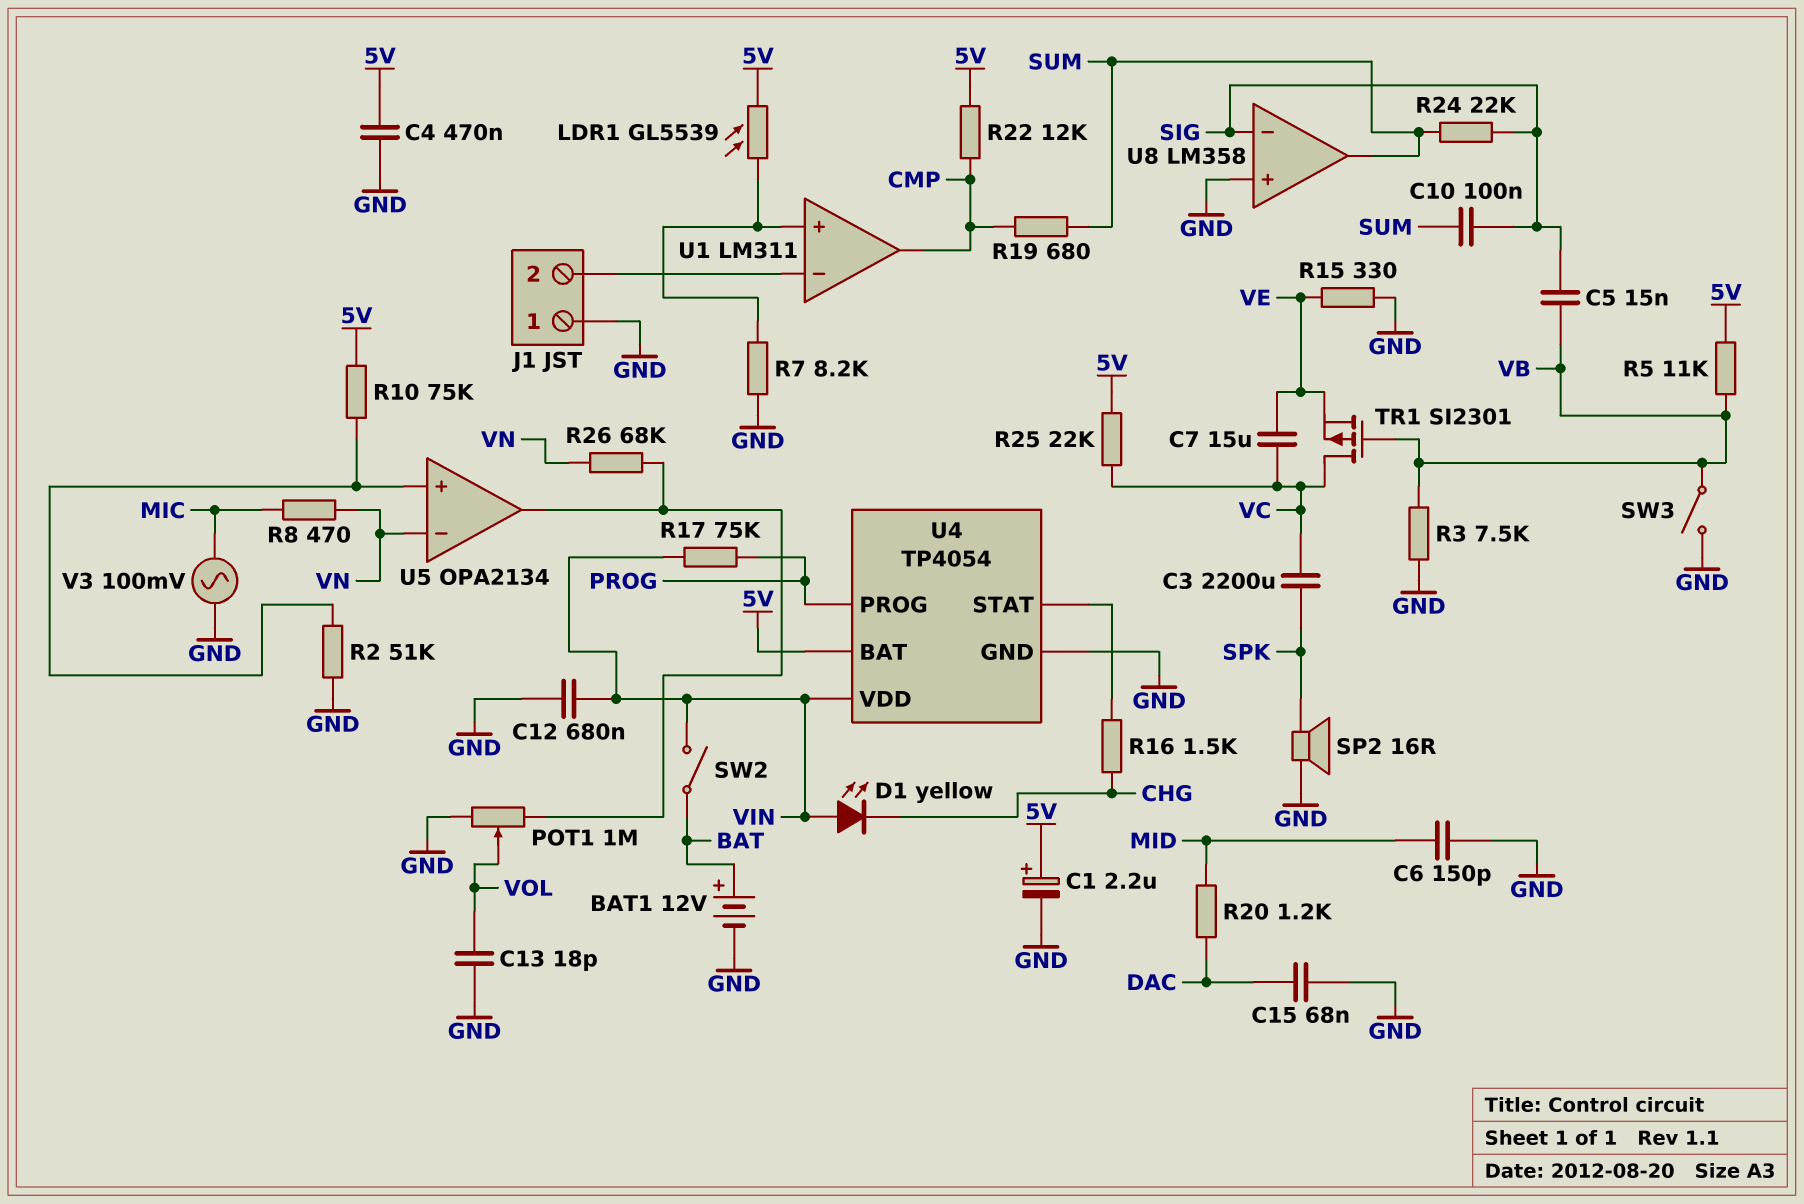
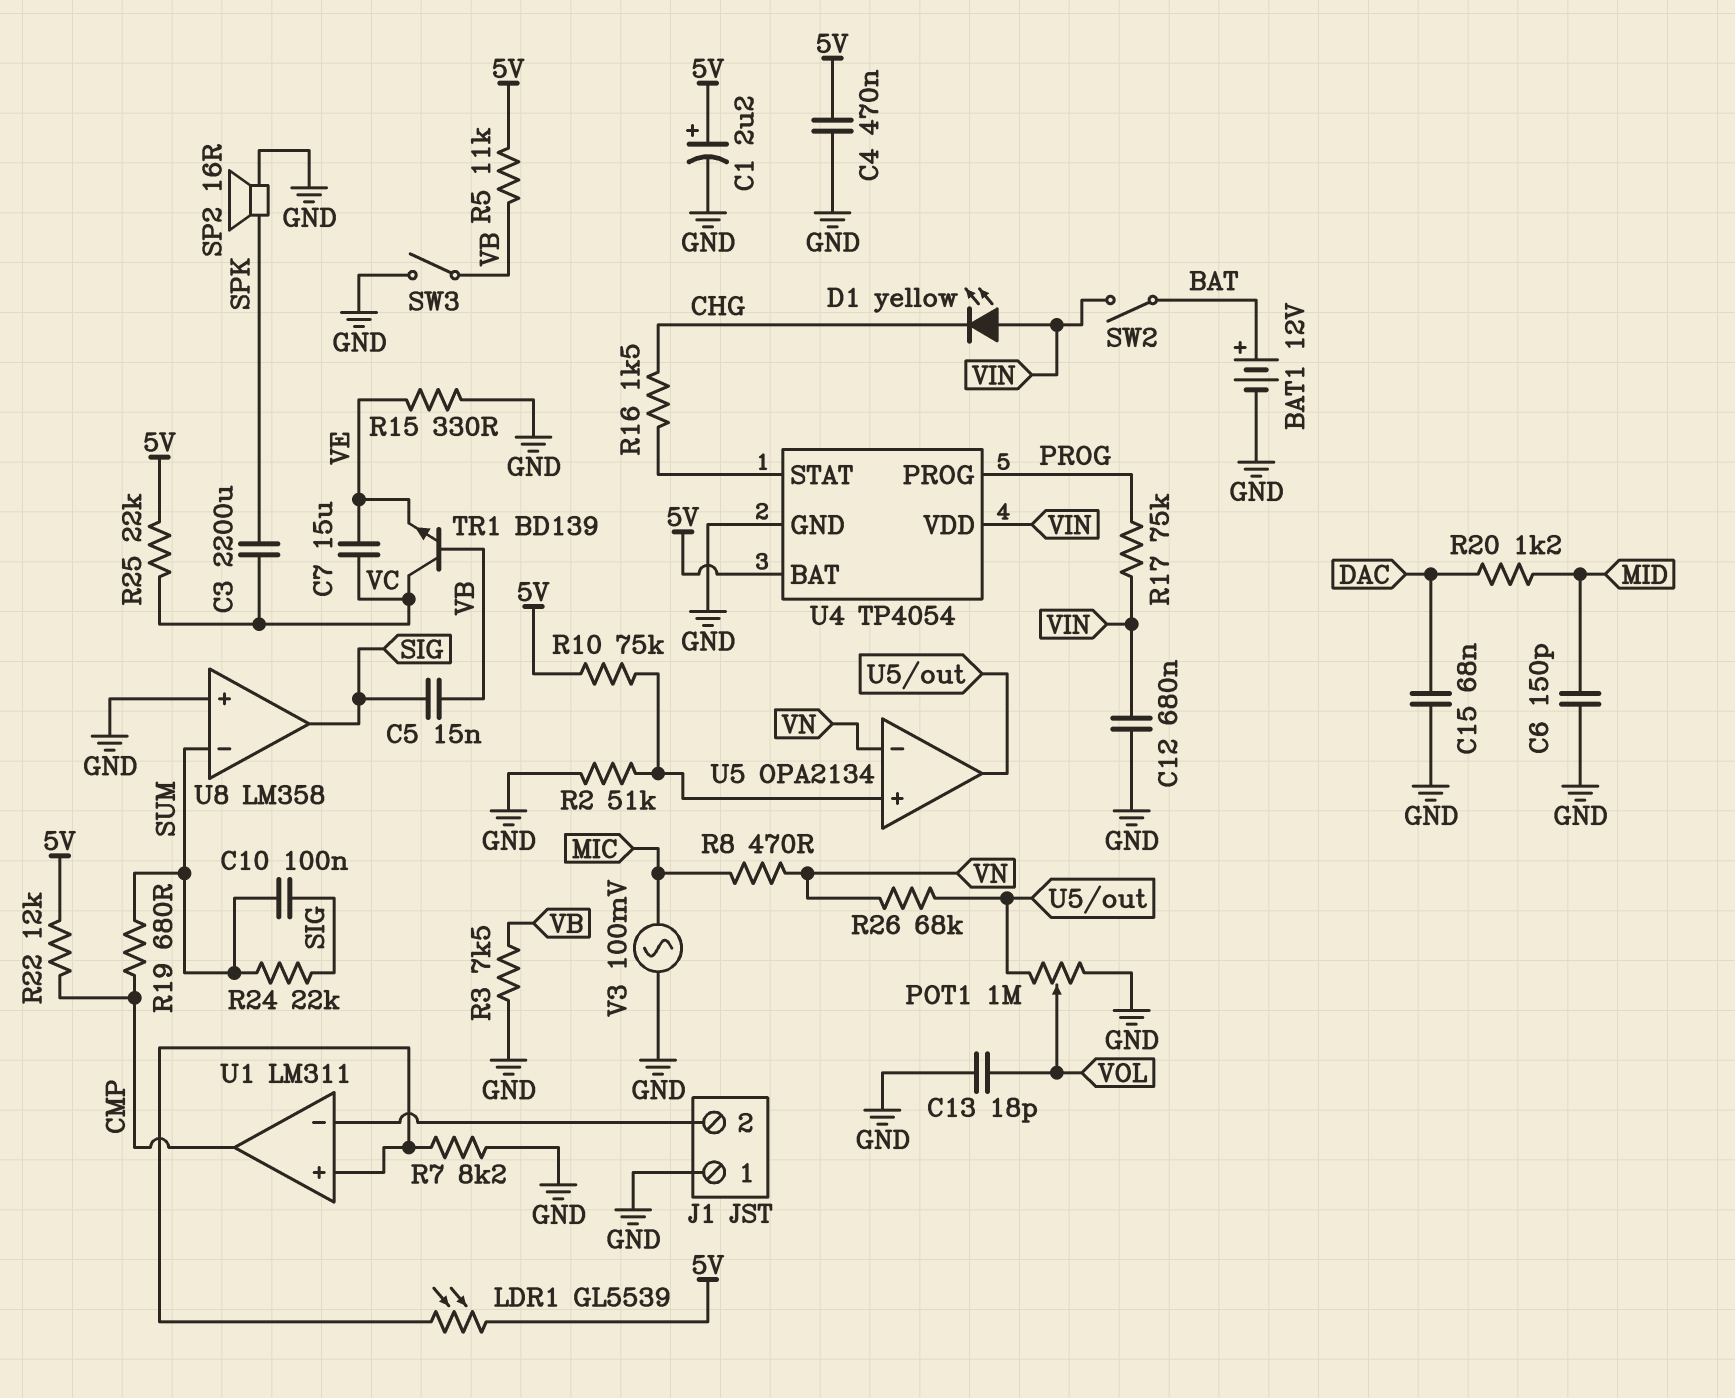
TR1: PMOS SI2301 (G VB, D VC, S VE) -> NPN BD139 (B VB, C VC, E VE)
U8 pin in-: SIG -> SUM
U8 pin out: SUM -> SIG

